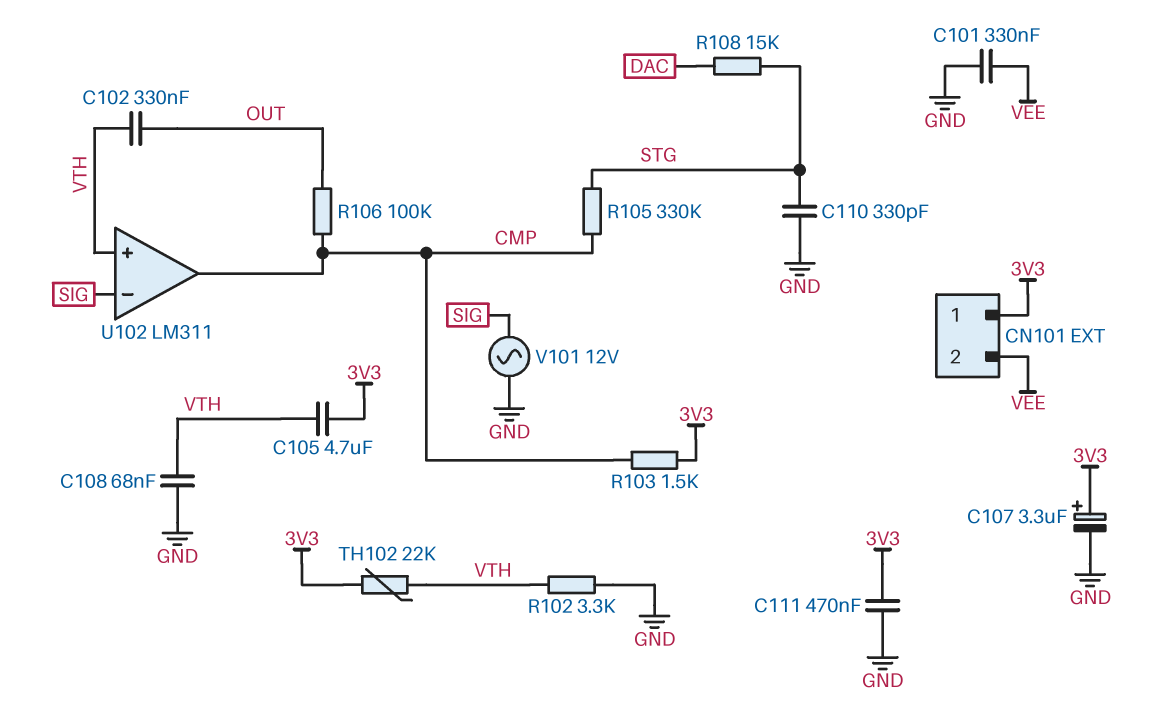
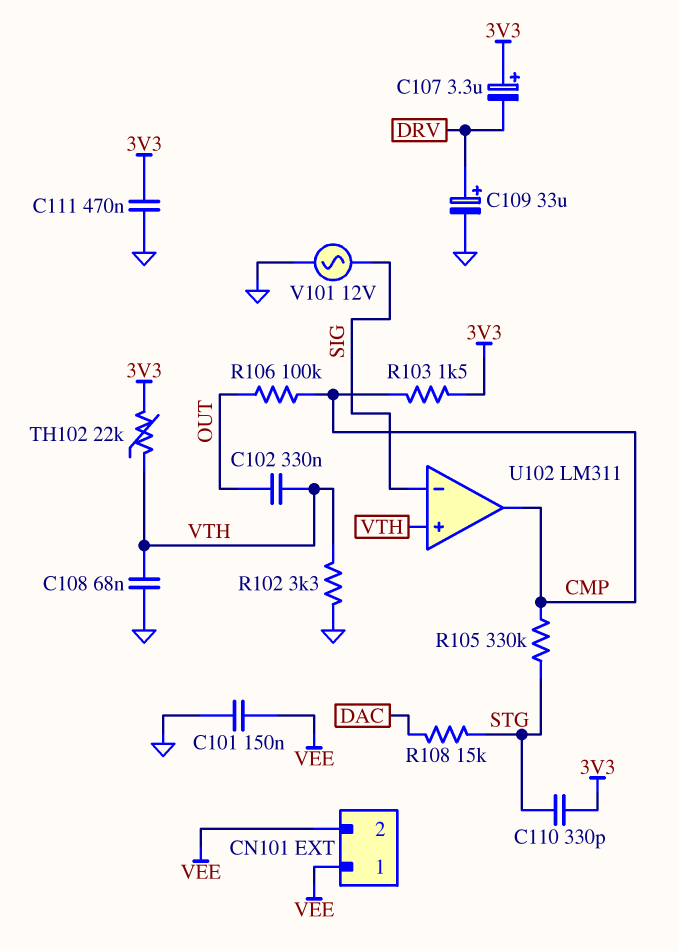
C101: 330nF (GND, VEE) -> 150nF (GND, VEE)
C105: 4.7uF (3V3, VTH) -> none
C107: 3.3uF (plus 3V3, minus GND) -> 3.3uF (plus 3V3, minus DRV)
C109: none -> 33uF (plus DRV, minus GND)
C110: 330pF (GND, STG) -> 330pF (3V3, STG)
CN101 pin 1: 3V3 -> VEE

